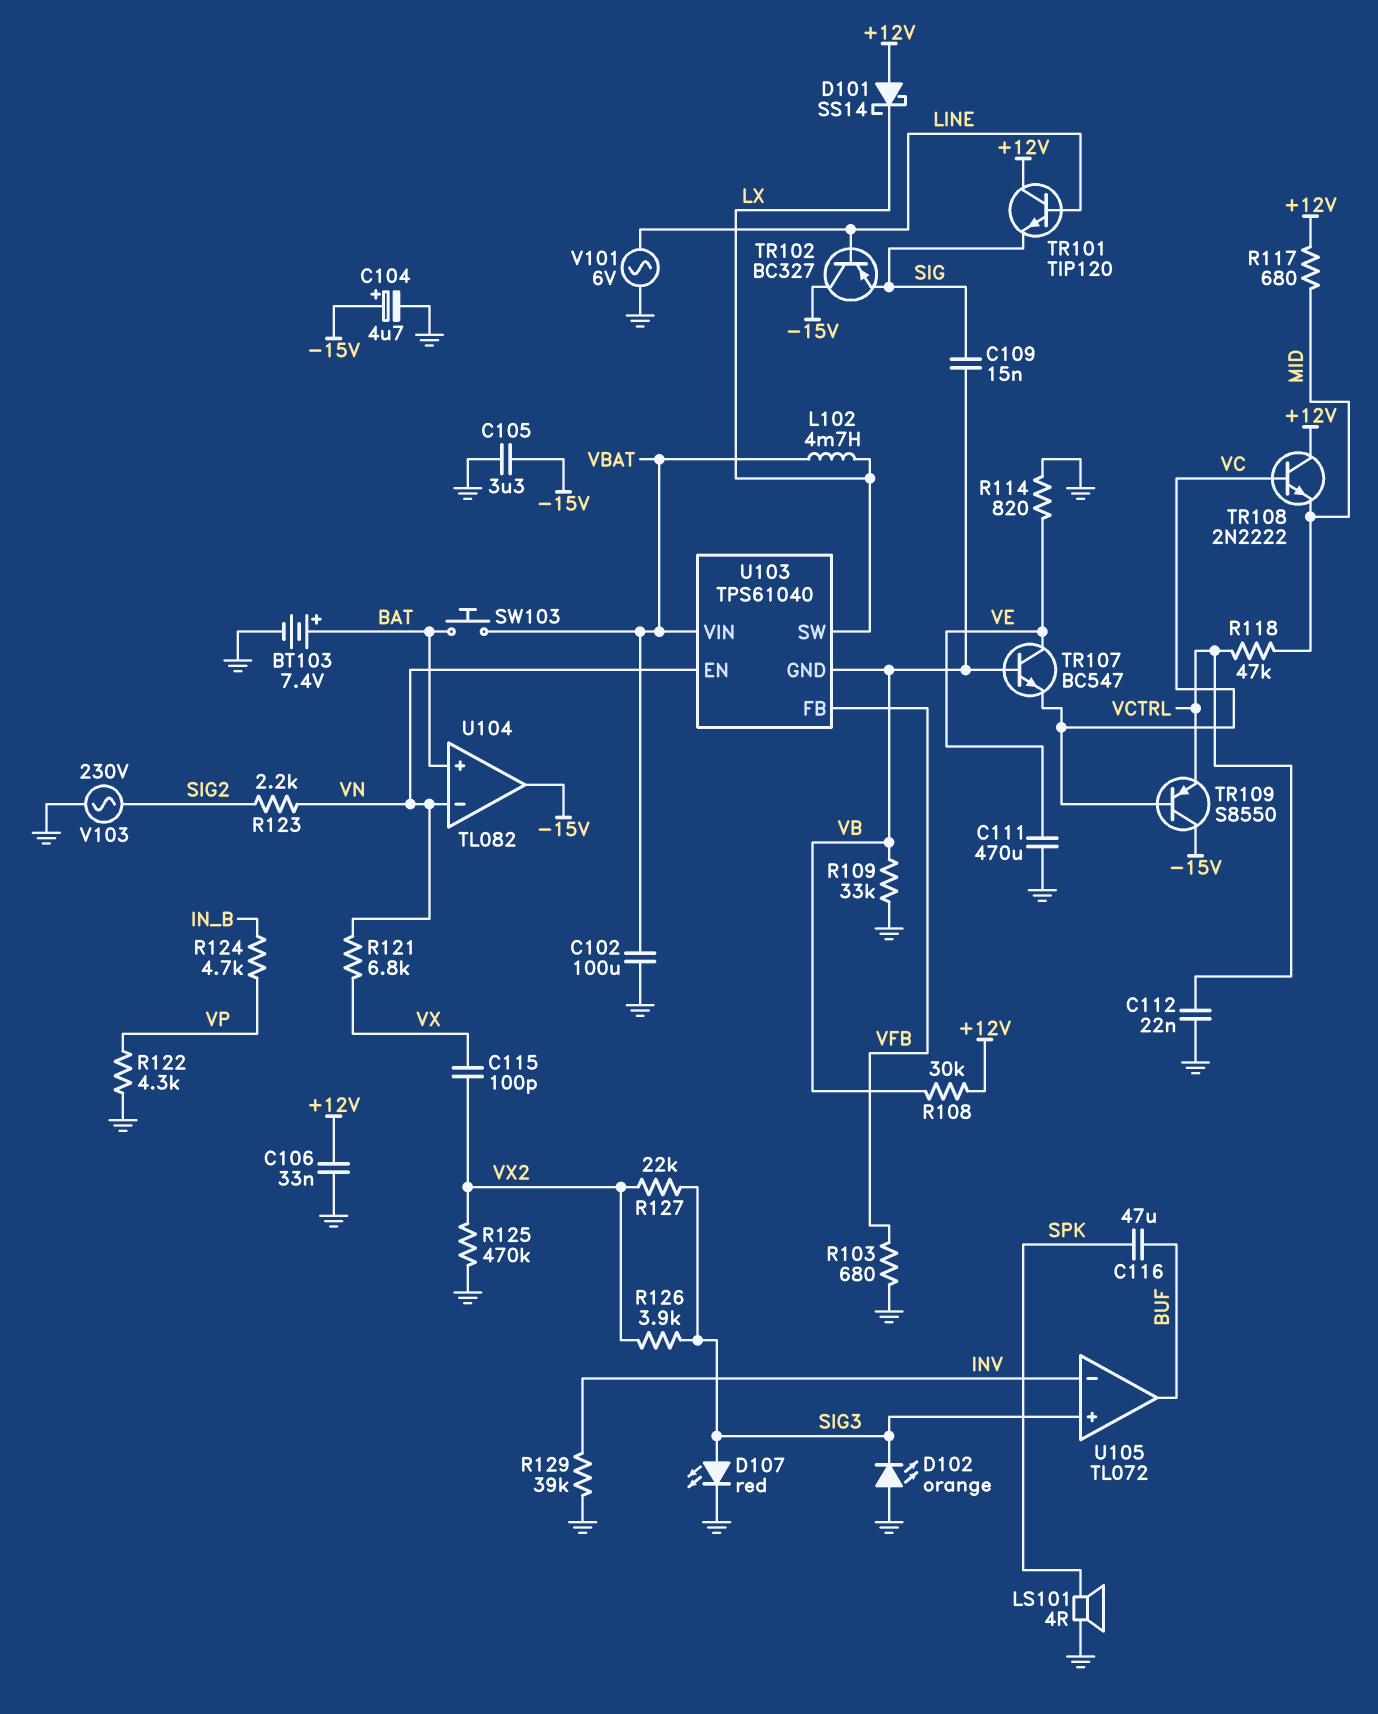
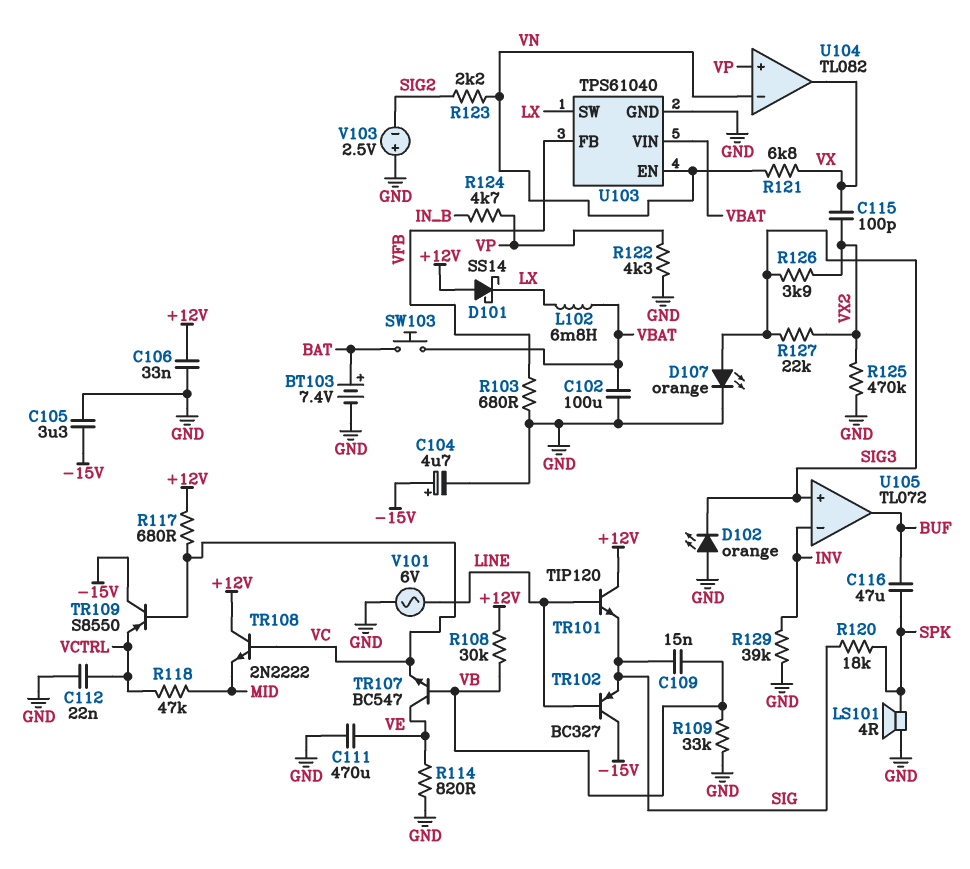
D107: LED red (A SIG3, K GND) -> LED orange (A SIG3, K GND)
L102: 4.7mH (LX, VBAT) -> 6.8mH (LX, VBAT)
R117: 680 (+12V, MID) -> 680 (+12V, VC)
R120: none -> 18k (SIG, SPK)
U103 pin GND: VB -> GND
U104 pin in+: BAT -> VP
U104 pin out: -15V -> VX
V103: AC 230V (GND, SIG2) -> 2.5V (plus GND, minus SIG2)

